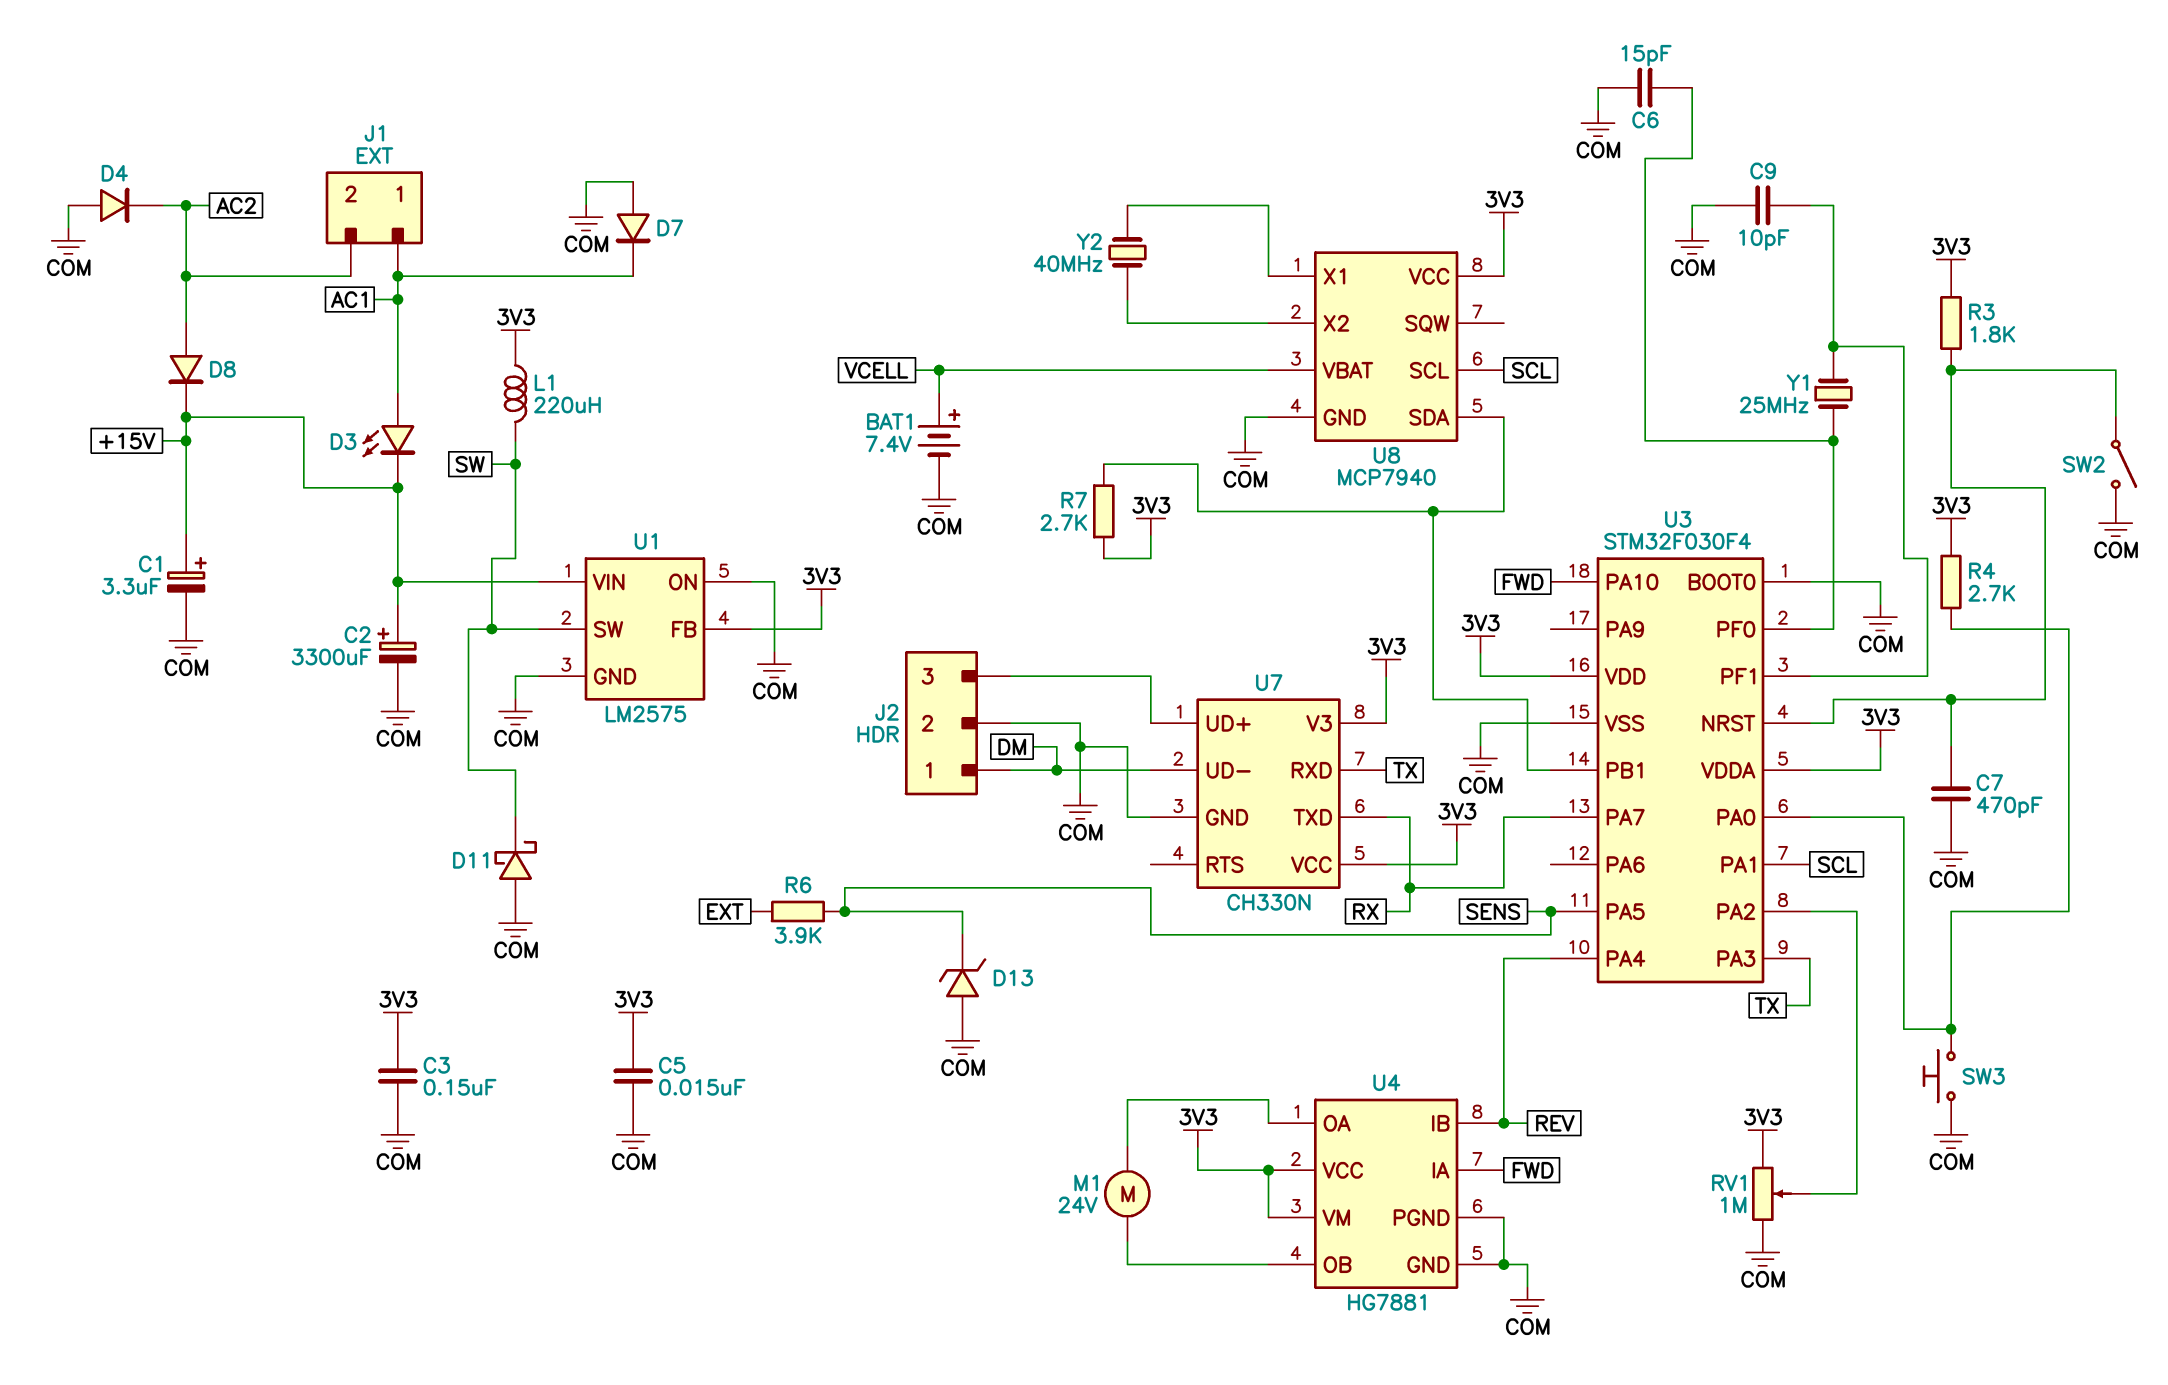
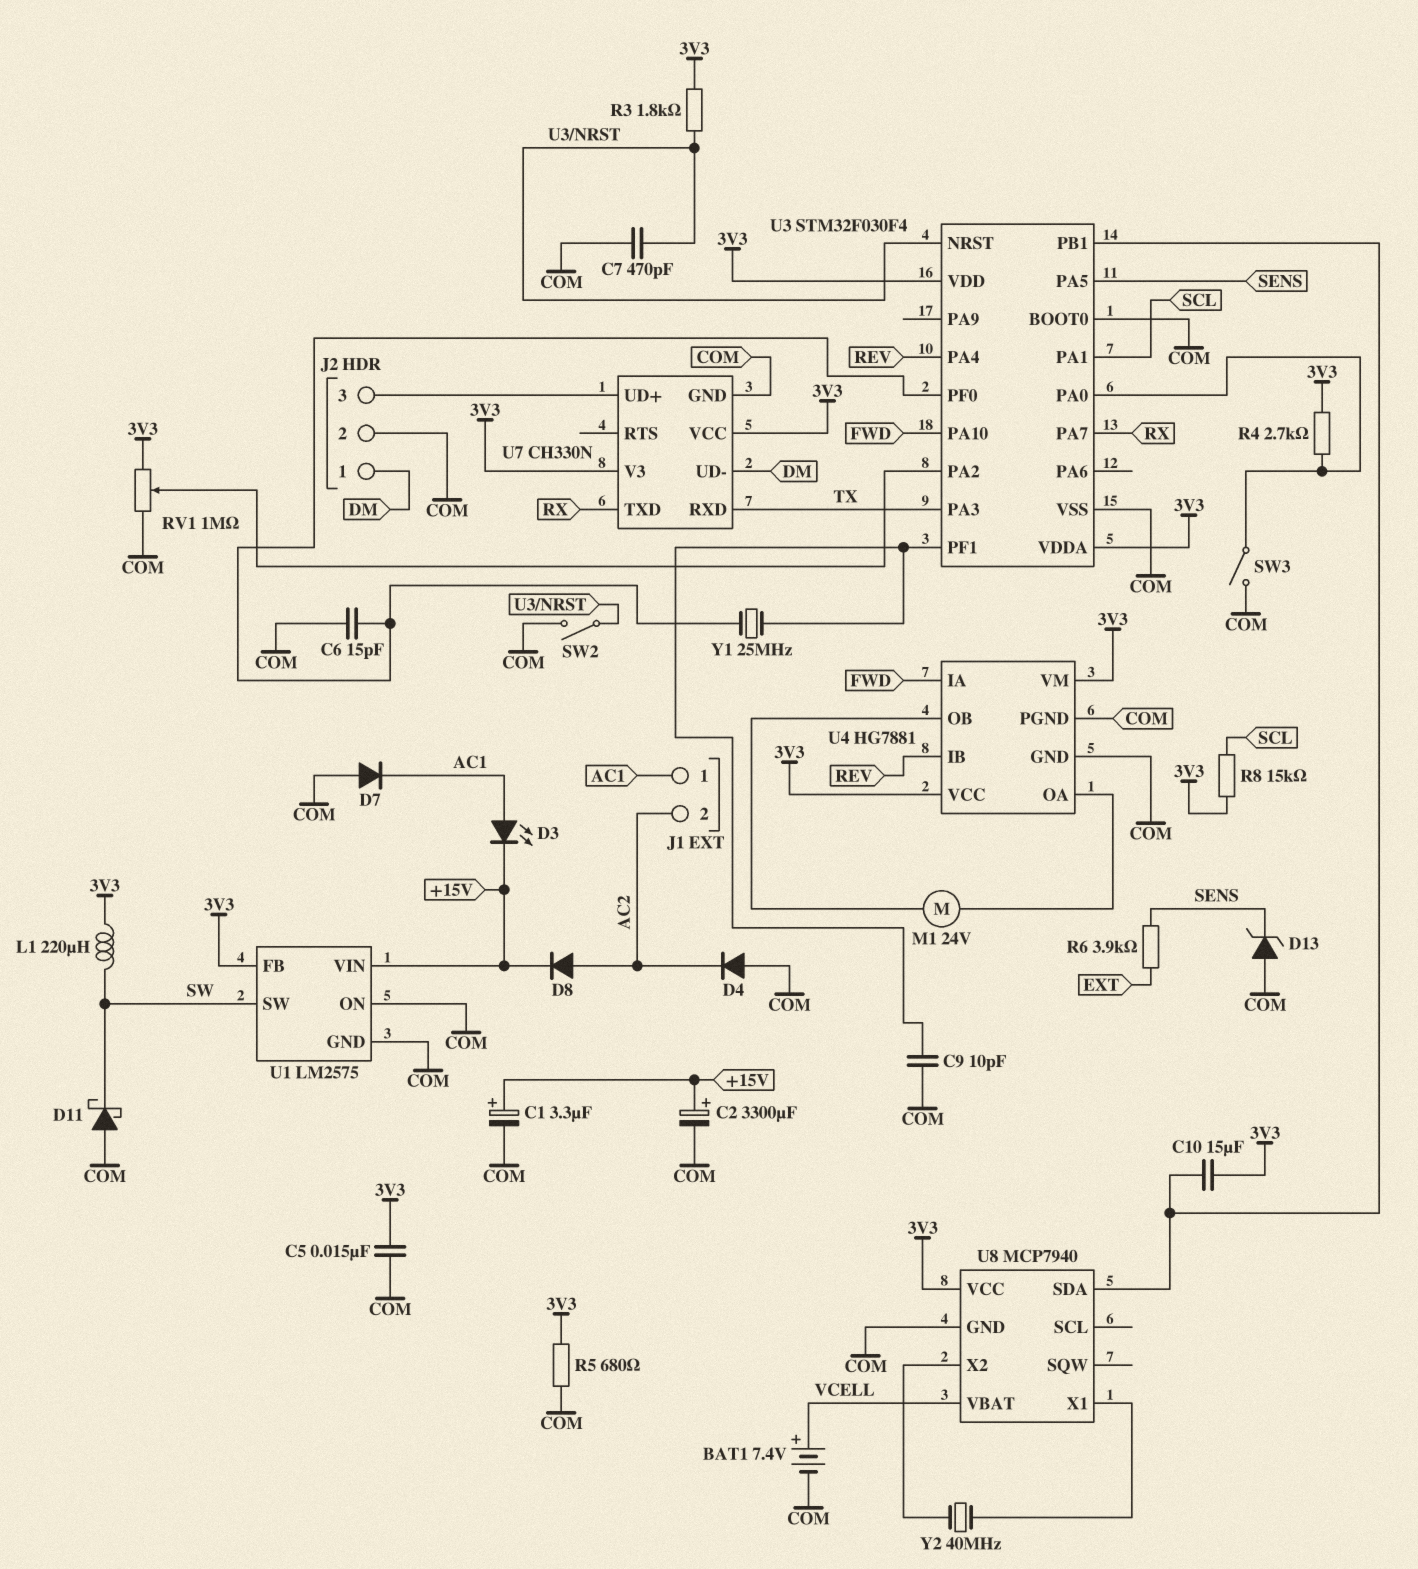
C3: 150nF (3V3, COM) -> none
C10: none -> 15uF (3V3, U3/PB1)
R5: none -> 680 (3V3, COM)
R7: 2.7k (3V3, U3/PB1) -> none
R8: none -> 15k (3V3, SCL)
SW3: button (COM, U3/PA0) -> switch (COM, U3/PA0)
U8 pin SCL: SCL -> none

